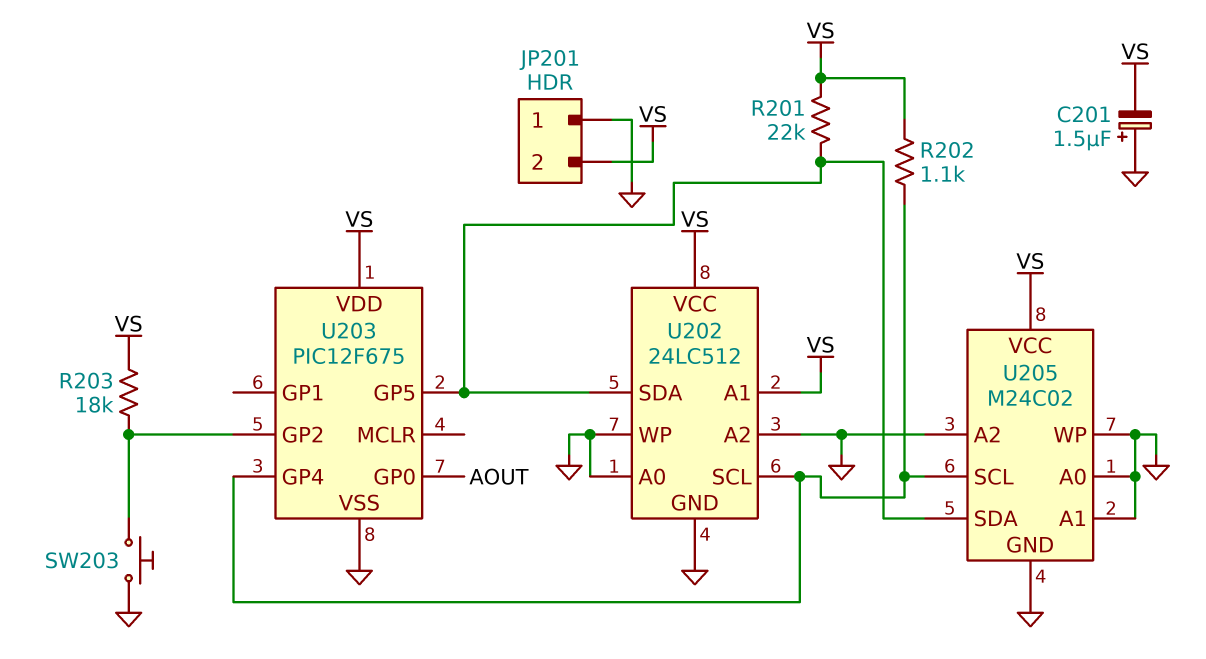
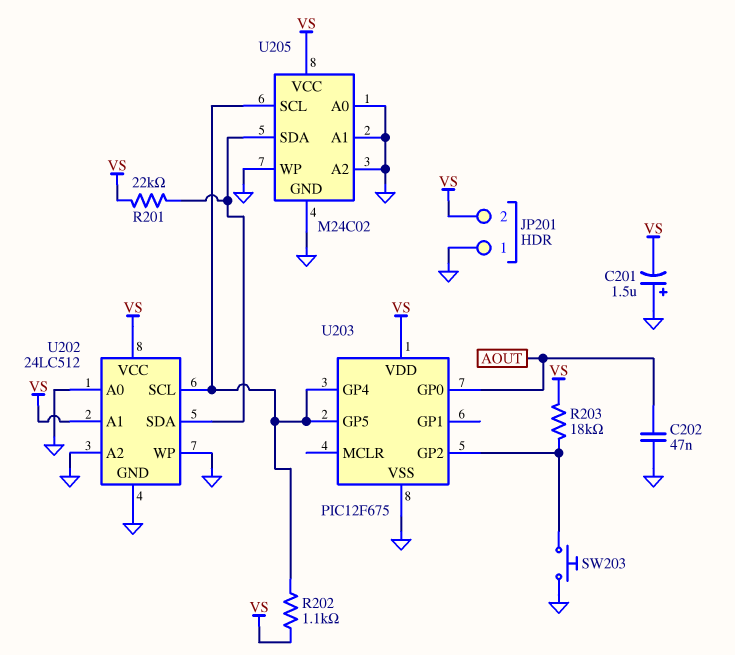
C202: none -> 47nF (AOUT, GND)
U203 pin GP5: U202/SDA -> U202/SCL

